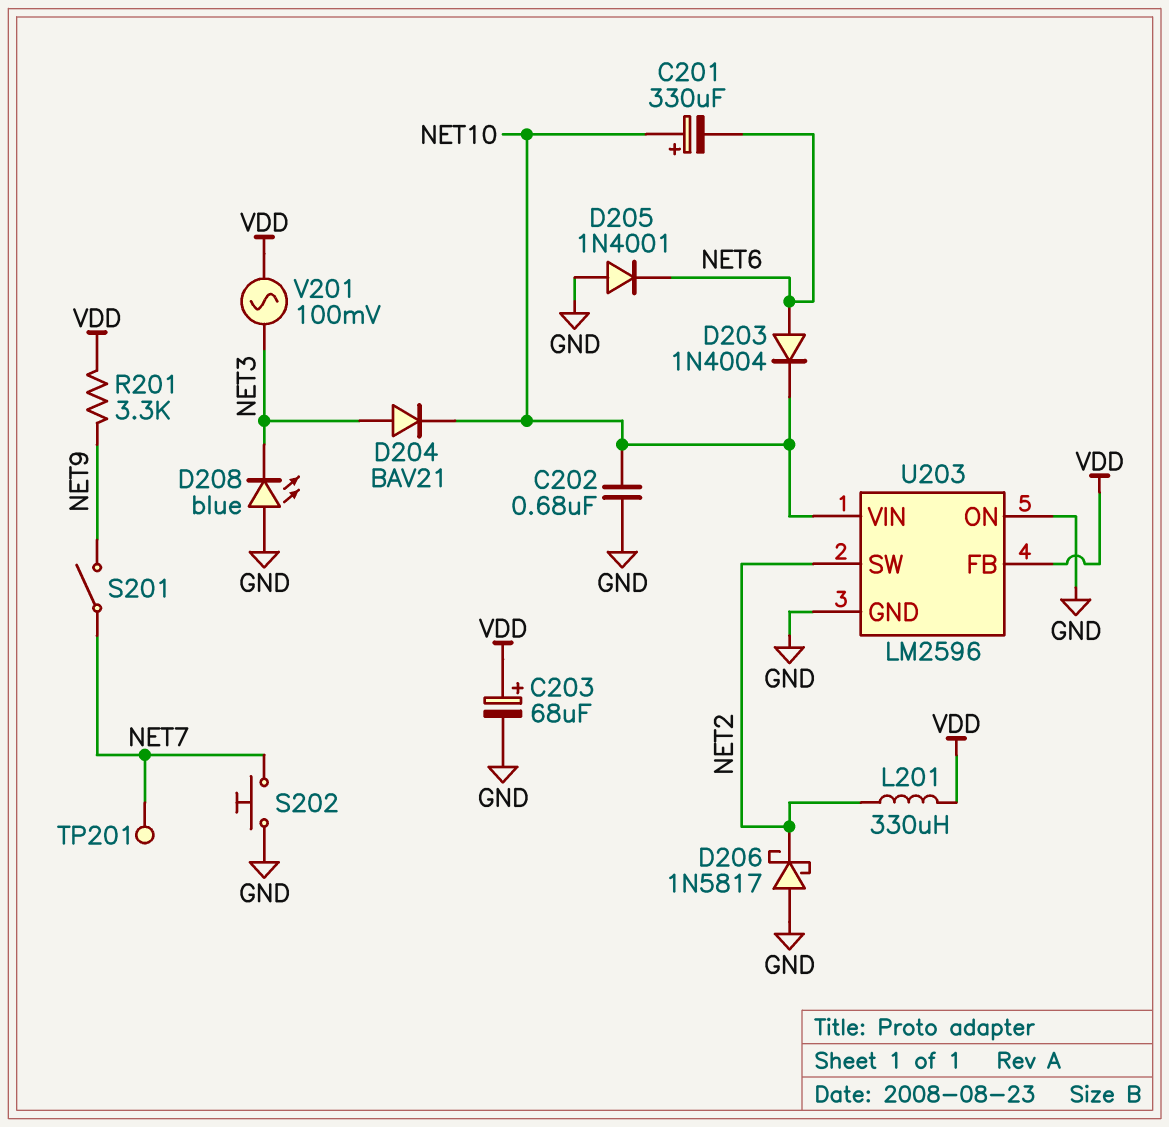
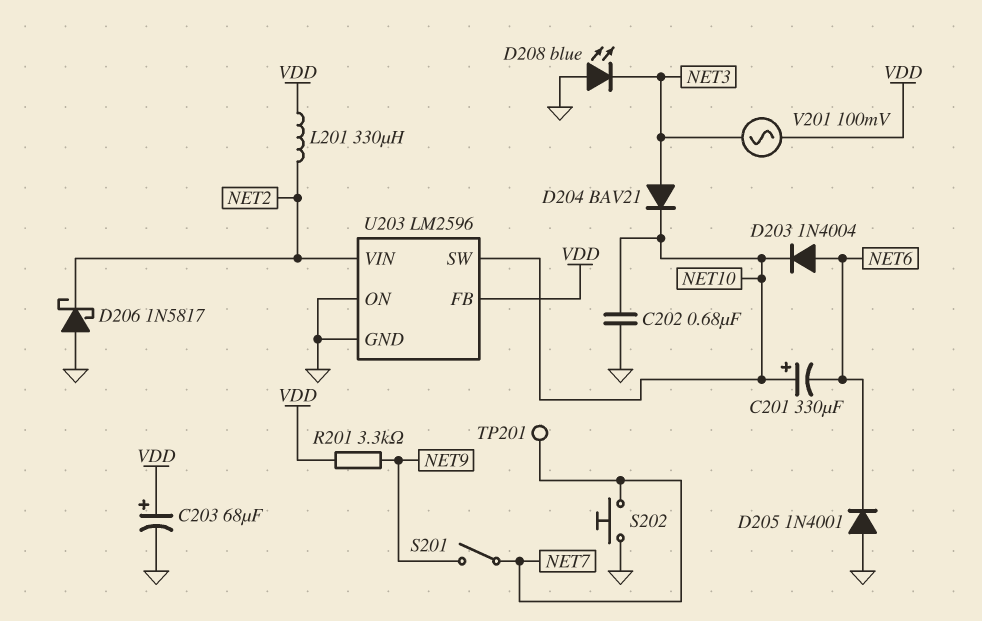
U203 pin SW: NET2 -> NET10
U203 pin VIN: NET10 -> NET2

